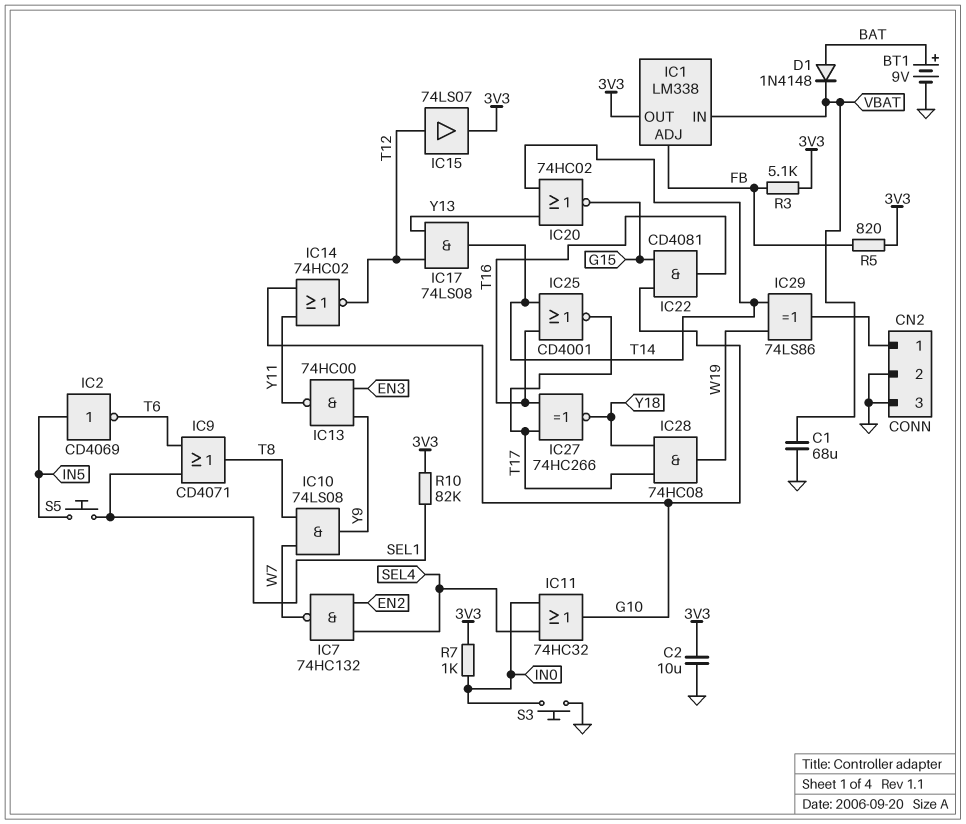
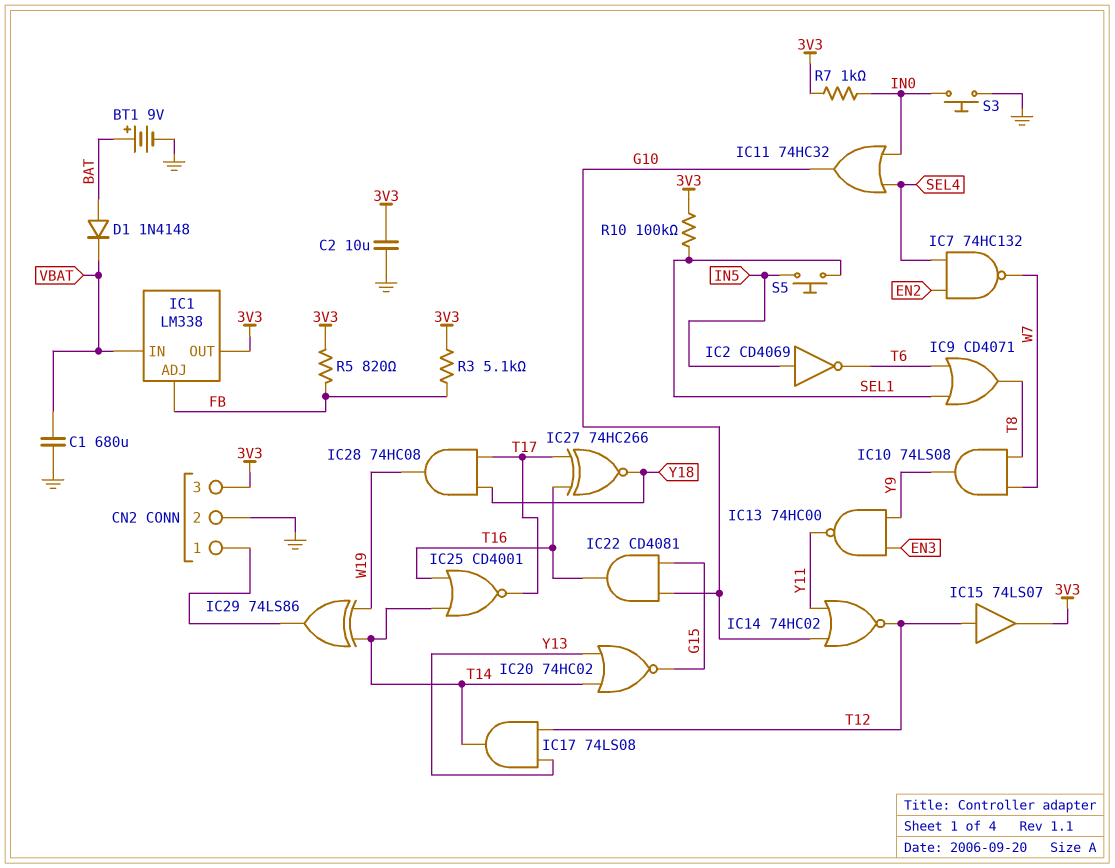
C1: 68uF (GND, VBAT) -> 680uF (GND, VBAT)
CN2 pin 3: GND -> 3V3
R10: 82k (3V3, SEL1) -> 100k (3V3, SEL1)

